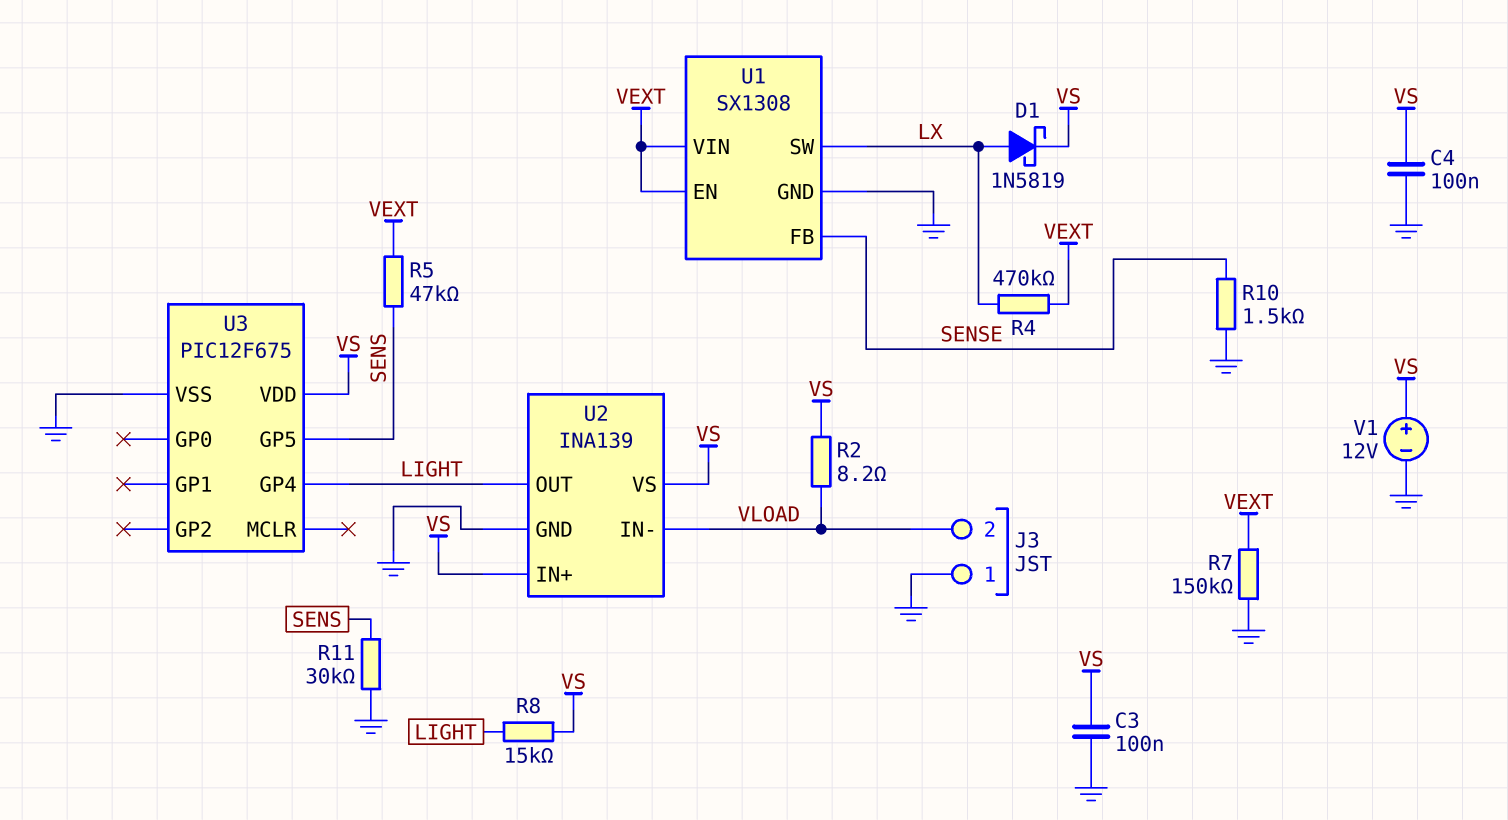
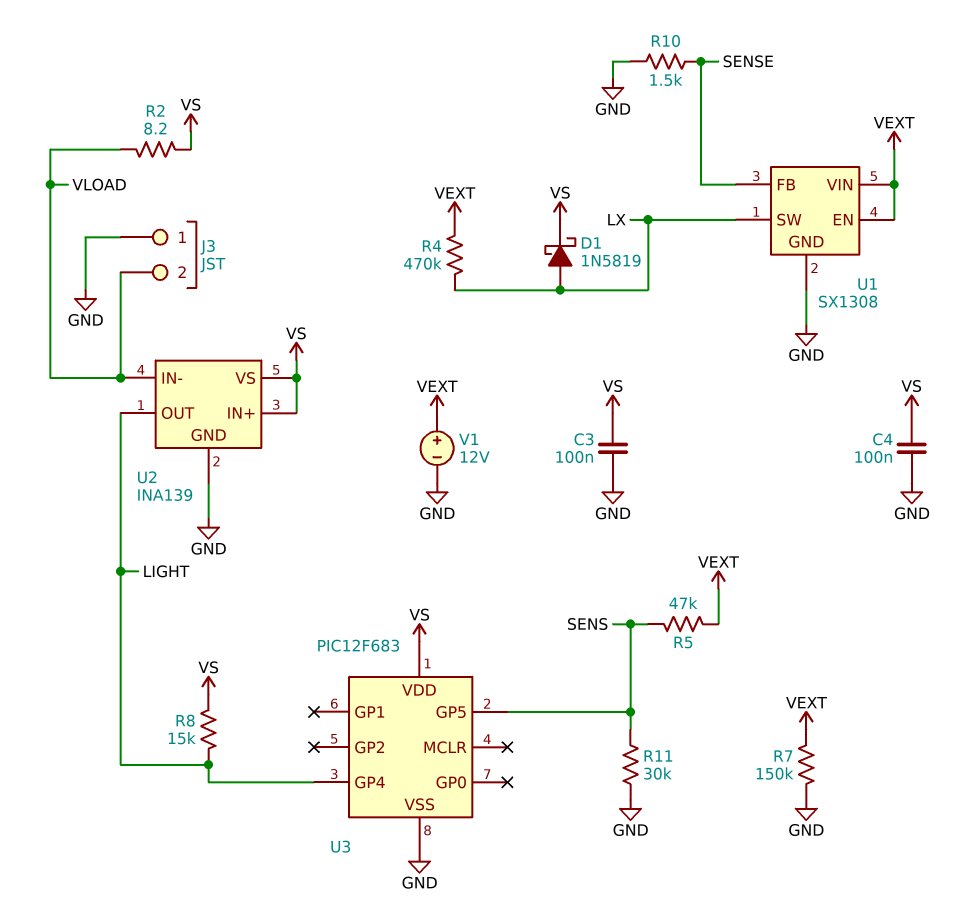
U3: PIC12F675 -> PIC12F683
V1: 12V (plus VS, minus GND) -> 12V (plus VEXT, minus GND)

